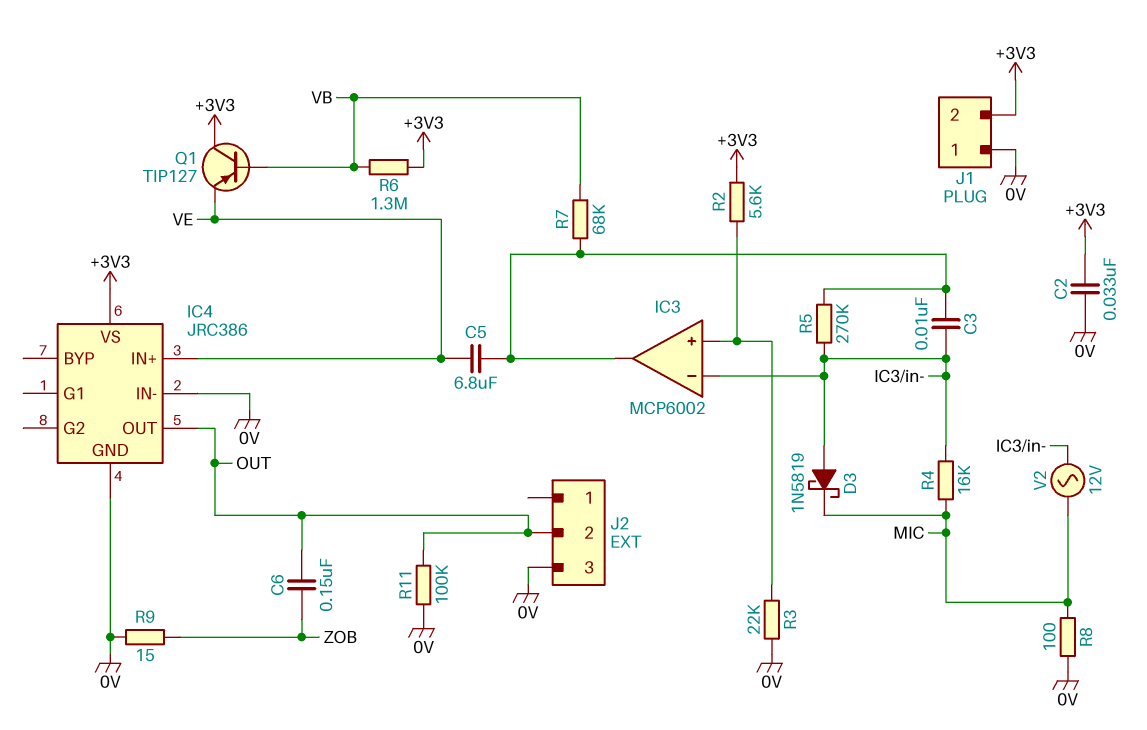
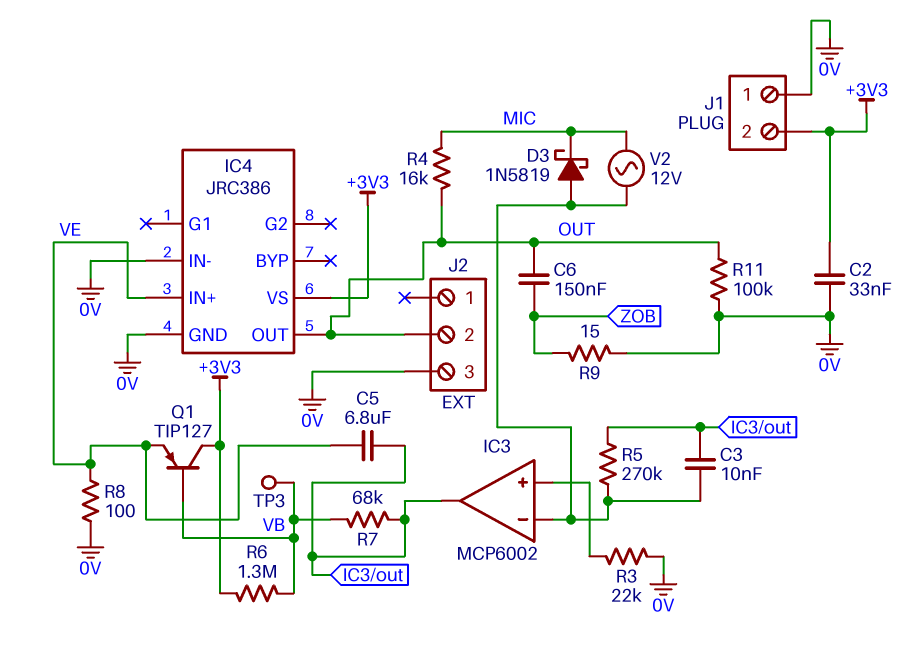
R2: 5.6k (+3V3, IC3/in+) -> none
R4: 16k (IC3/in-, MIC) -> 16k (MIC, OUT)
R8: 100 (0V, MIC) -> 100 (0V, VE)
TP3: none -> test point (VB)

